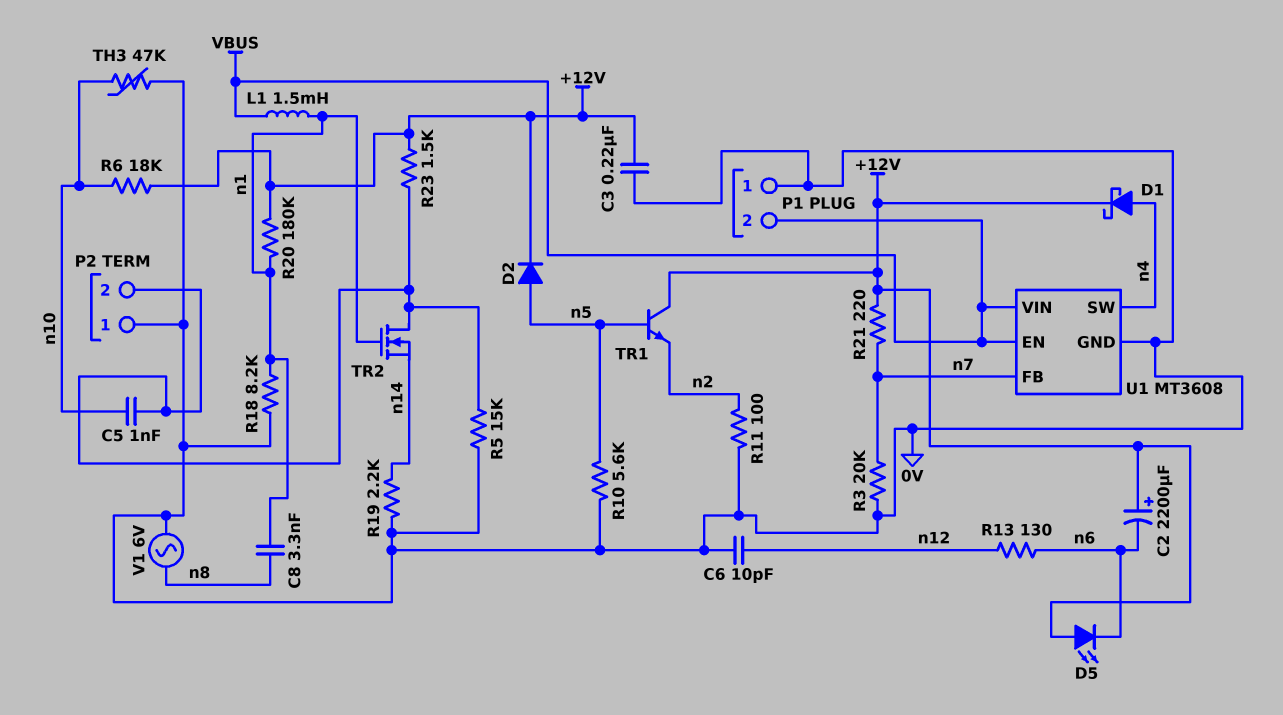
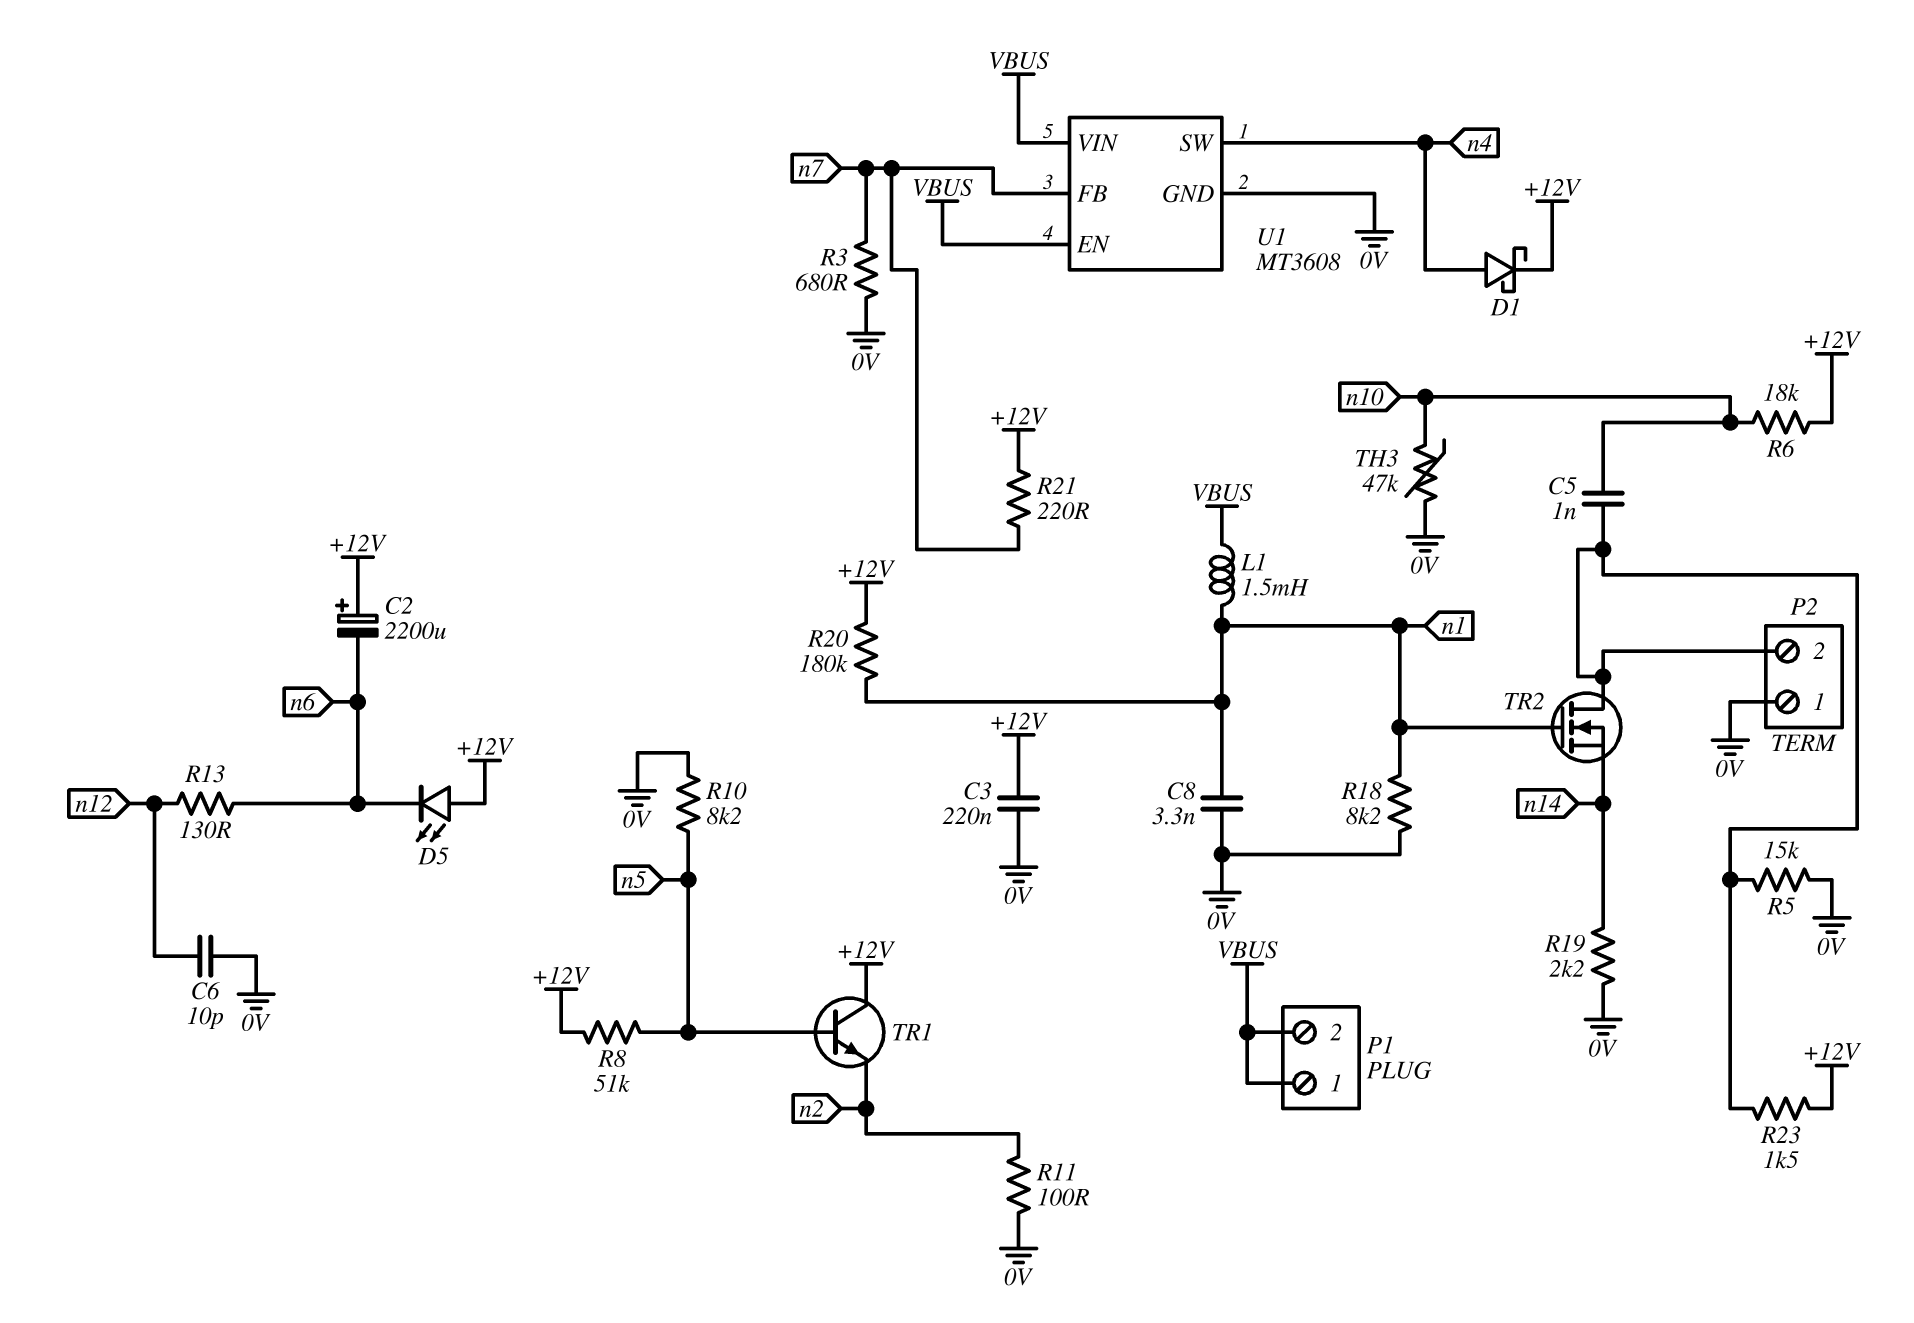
C8: 3.3nF (n1, n8) -> 3.3nF (0V, n1)
D2: diode (A n5, K +12V) -> none
P1 pin 1: 0V -> VBUS
R3: 20k (0V, n7) -> 680 (0V, n7)
R8: none -> 51k (+12V, n5)
R10: 5.6k (0V, n5) -> 8.2k (0V, n5)
V1: AC 6V (0V, n8) -> none

